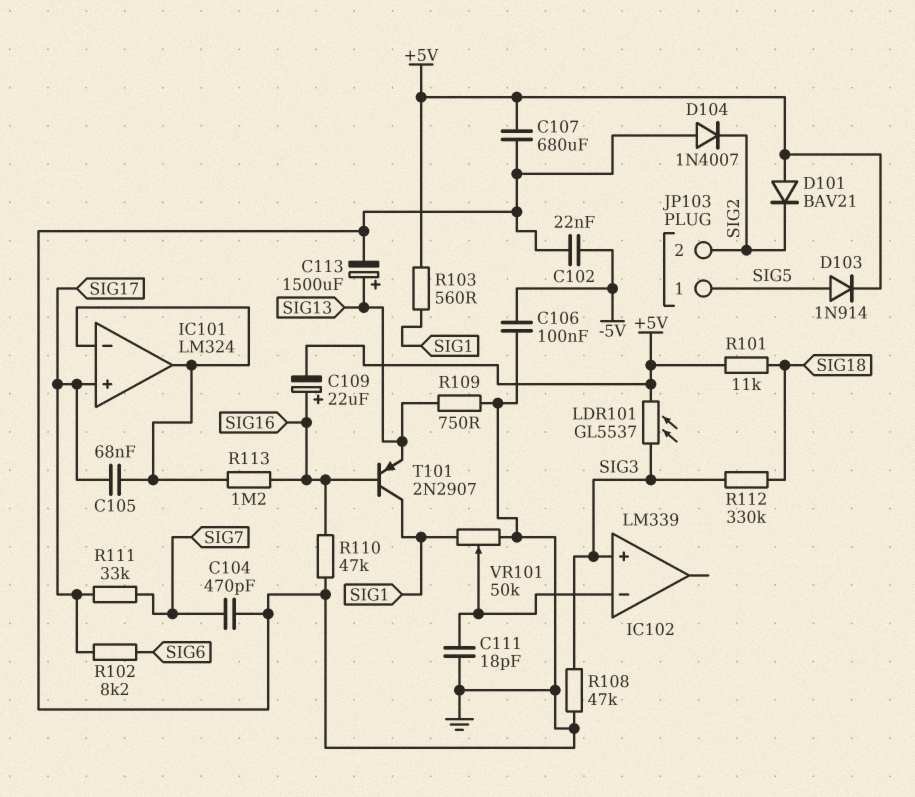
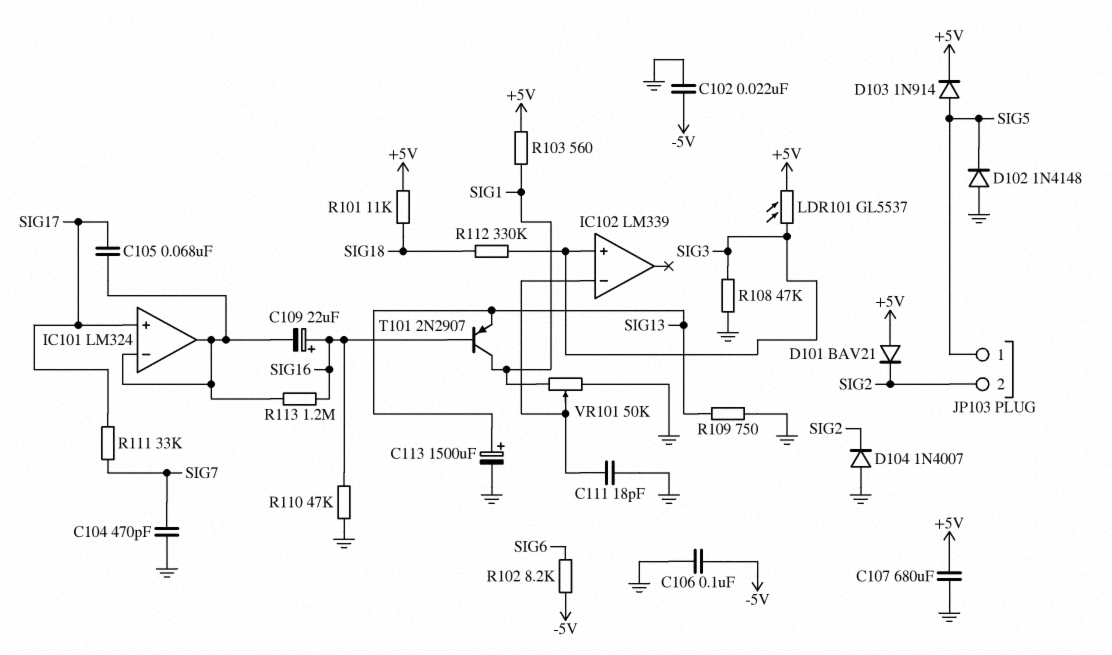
C109: 22uF (plus SIG16, minus +5V) -> 22uF (plus SIG16, minus IC101/in-)
D102: none -> diode 1N4148 (A GND, K SIG5)
R102: 8.2k (SIG6, SIG17) -> 8.2k (-5V, SIG6)

